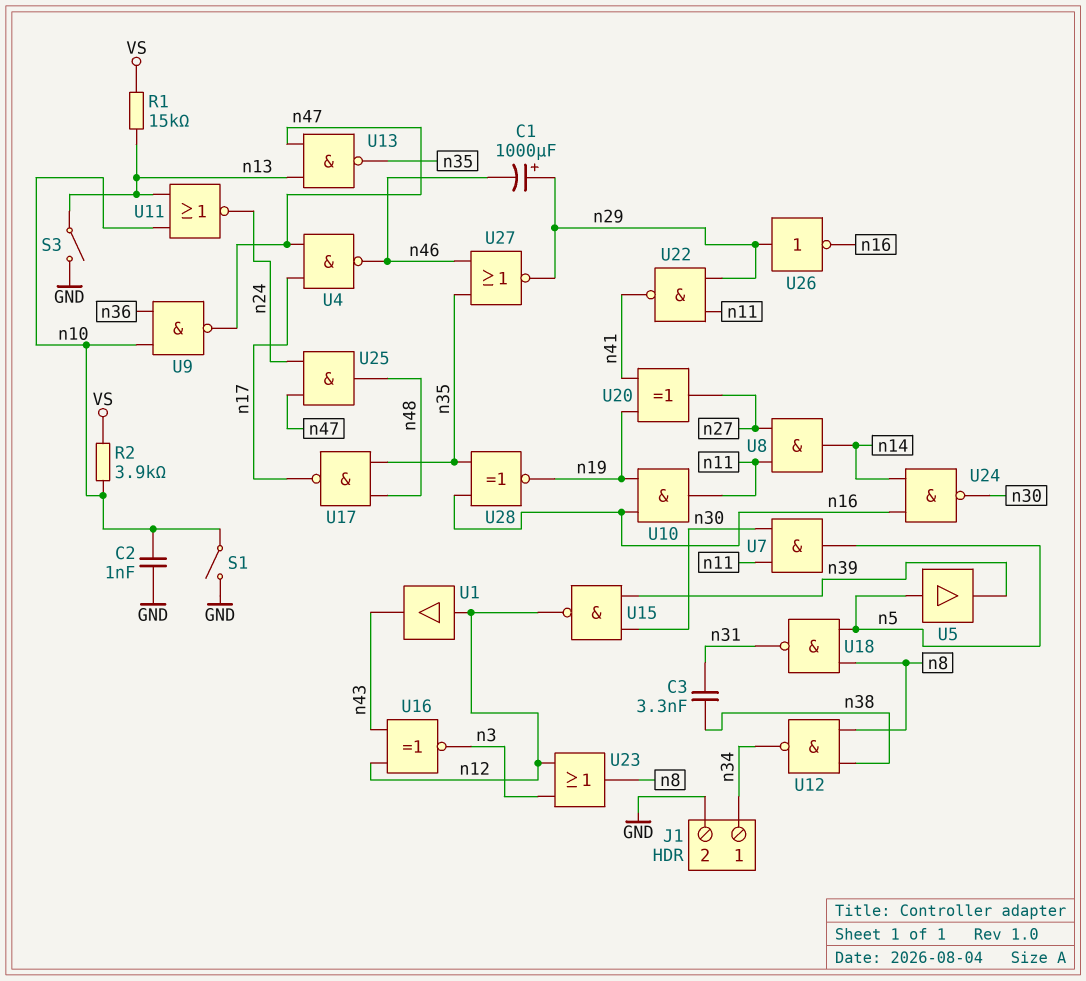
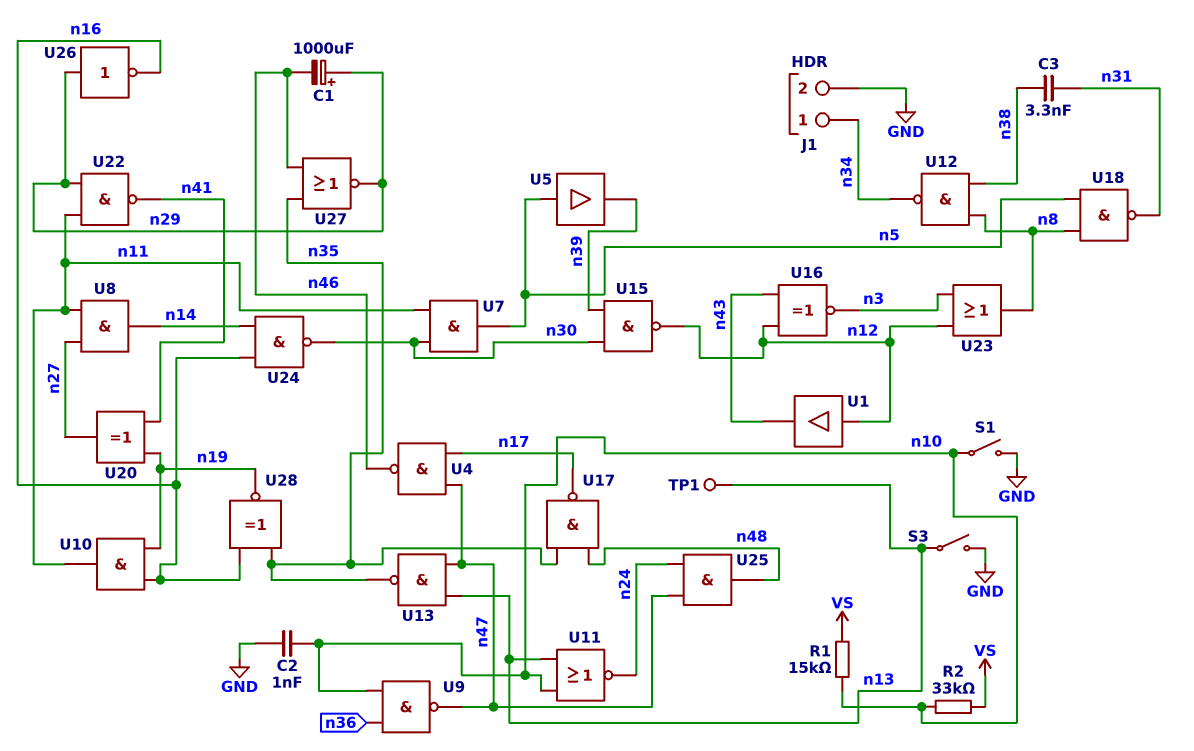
R1: 15k (VS, n13) -> 15k (VS, n10)
R2: 3.9k (VS, n10) -> 33k (VS, n10)
TP1: none -> test point (n13)

